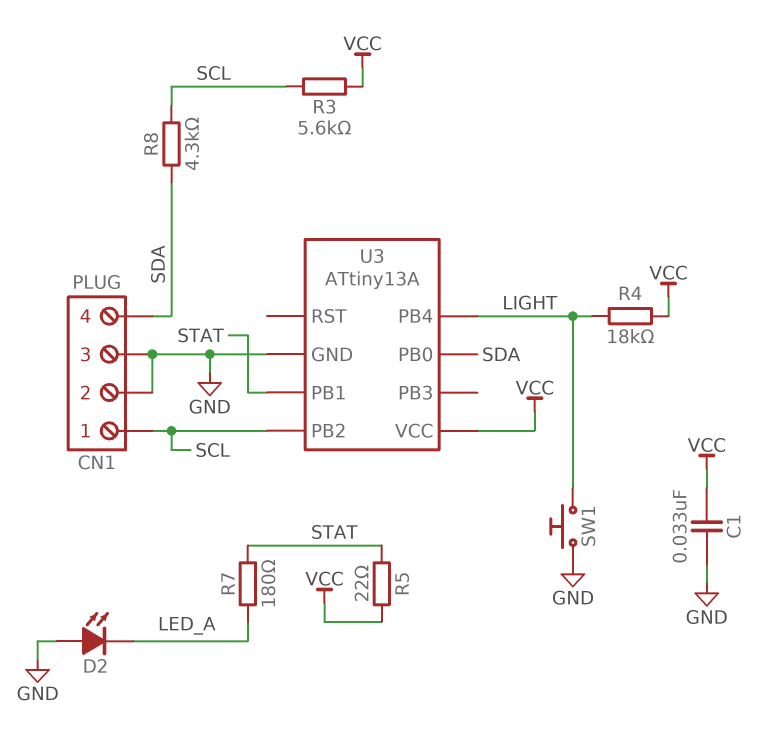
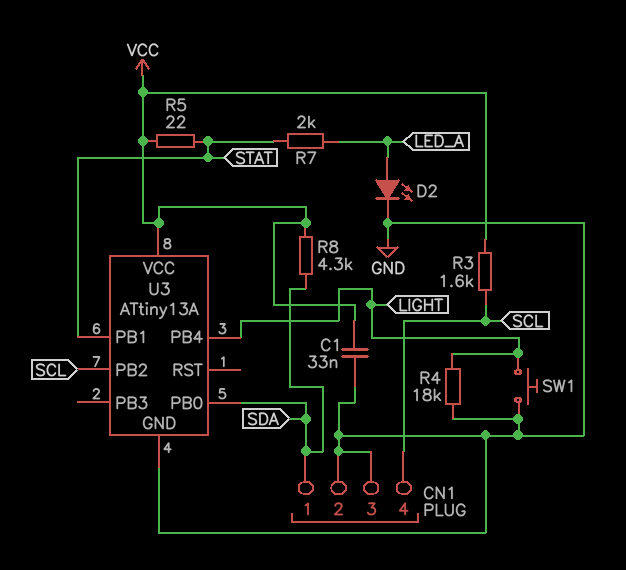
CN1 pin 1: SCL -> SDA
CN1 pin 4: SDA -> SCL
D2: LED (A GND, K LED_A) -> LED (A LED_A, K GND)
R3: 5.6k (SCL, VCC) -> 1.6k (SCL, VCC)
R4: 18k (LIGHT, VCC) -> 18k (GND, LIGHT)
R7: 180 (LED_A, STAT) -> 2k (LED_A, STAT)
R8: 4.3k (SCL, SDA) -> 4.3k (SDA, VCC)

